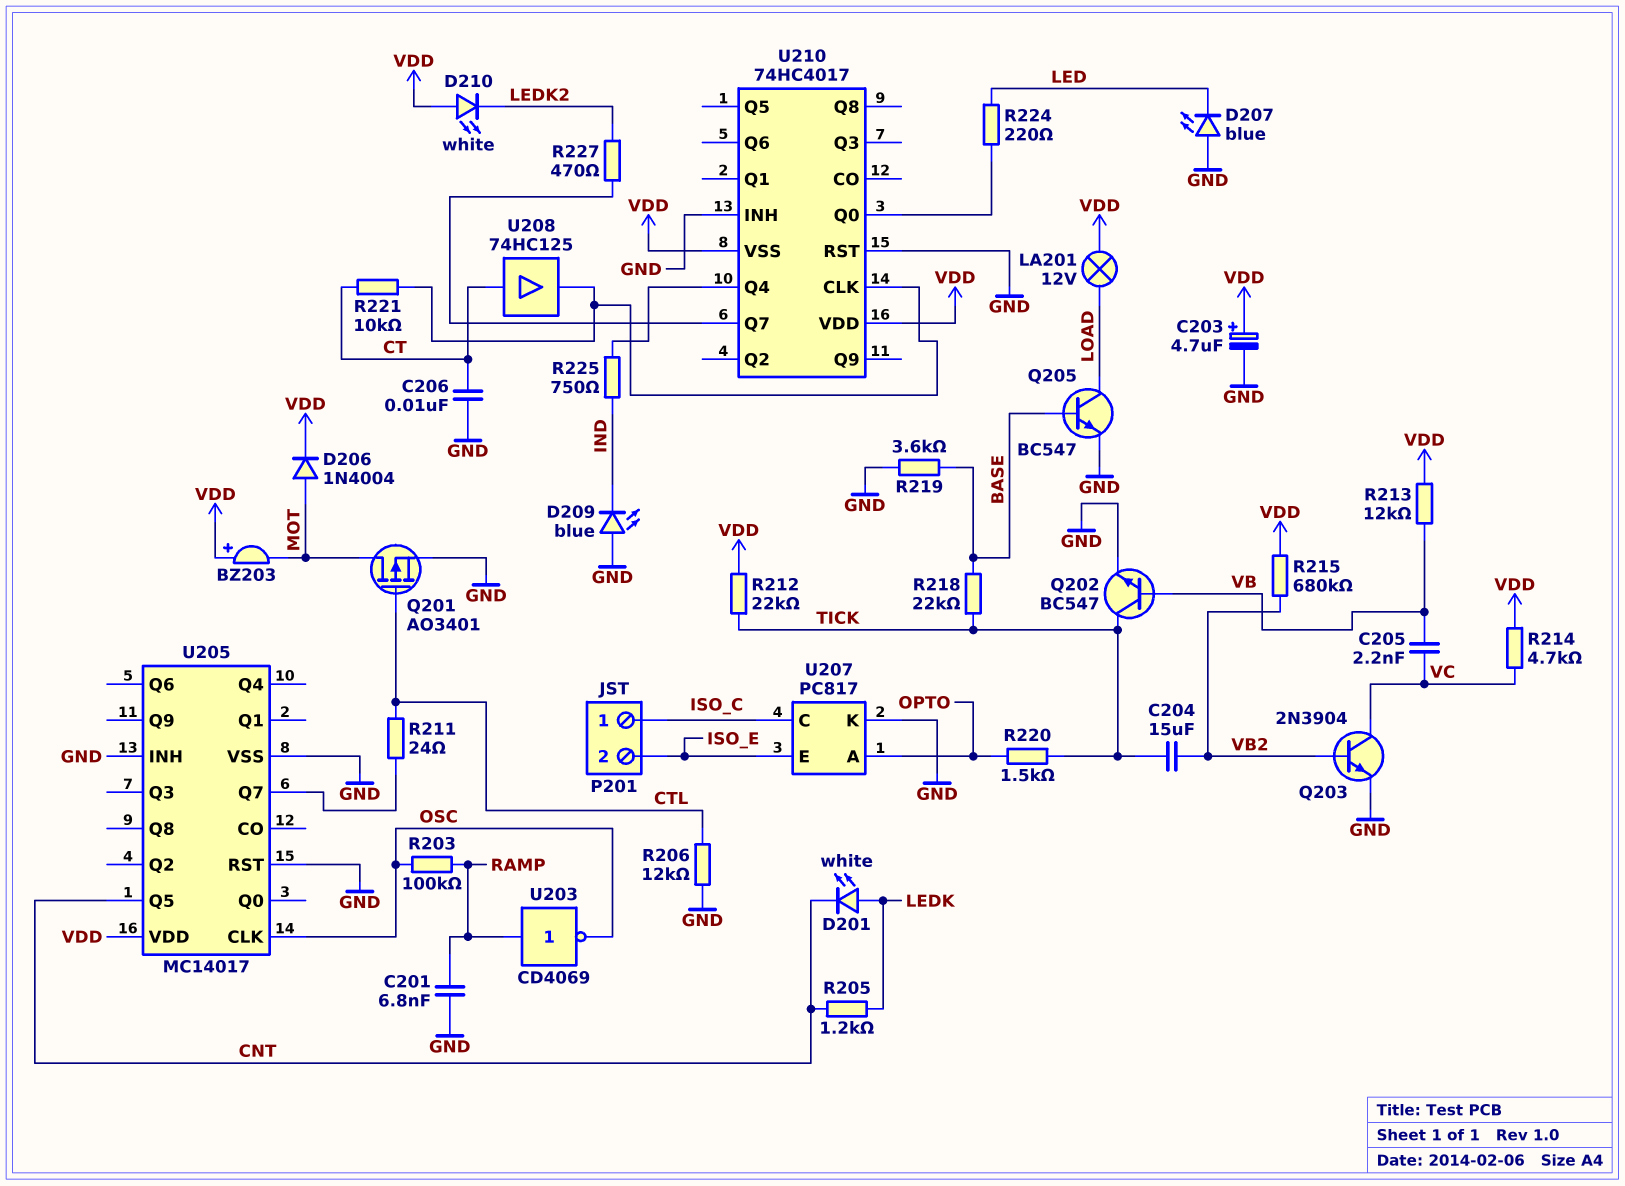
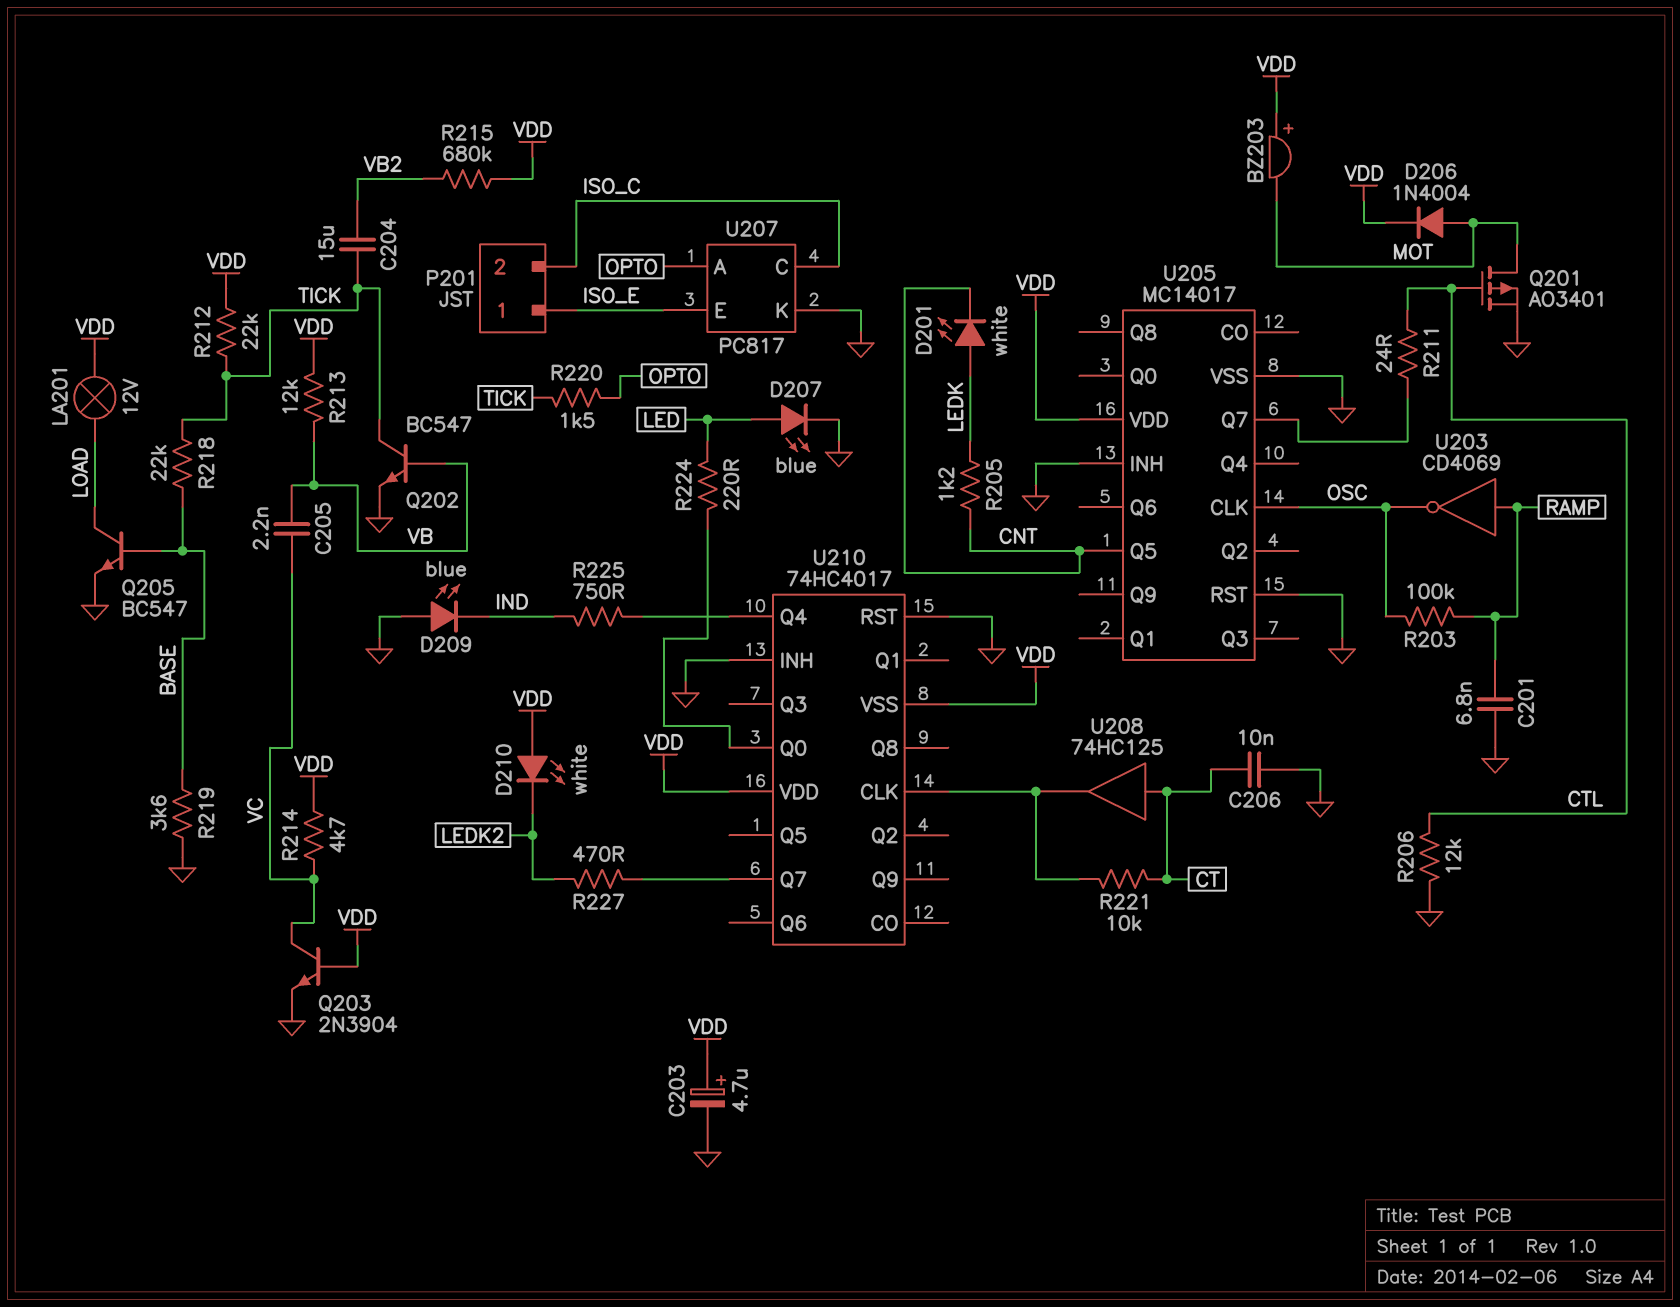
D207: LED blue (A GND, K LED) -> LED blue (A LED, K GND)
P201 pin 1: ISO_C -> ISO_E
P201 pin 2: ISO_E -> ISO_C
Q203: NPN 2N3904 (B VB2, C VC, E GND) -> NPN 2N3904 (B VDD, C VC, E GND)

